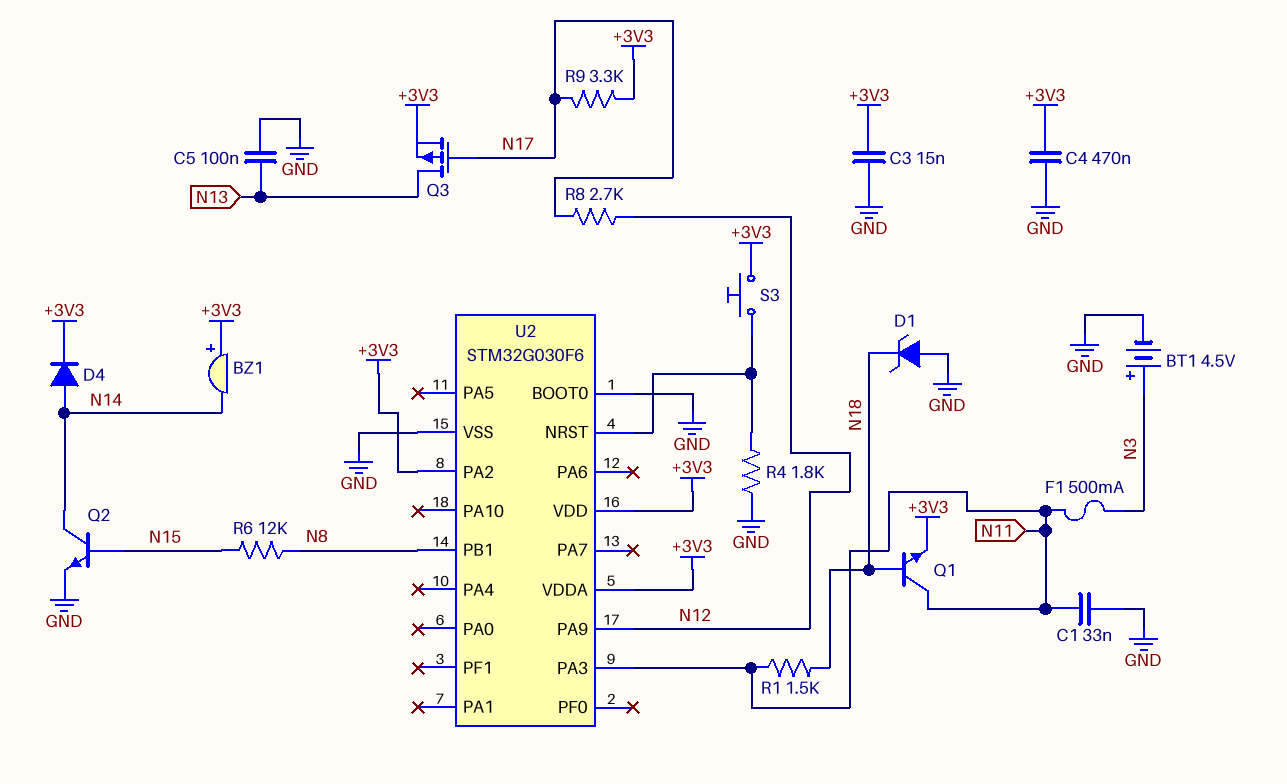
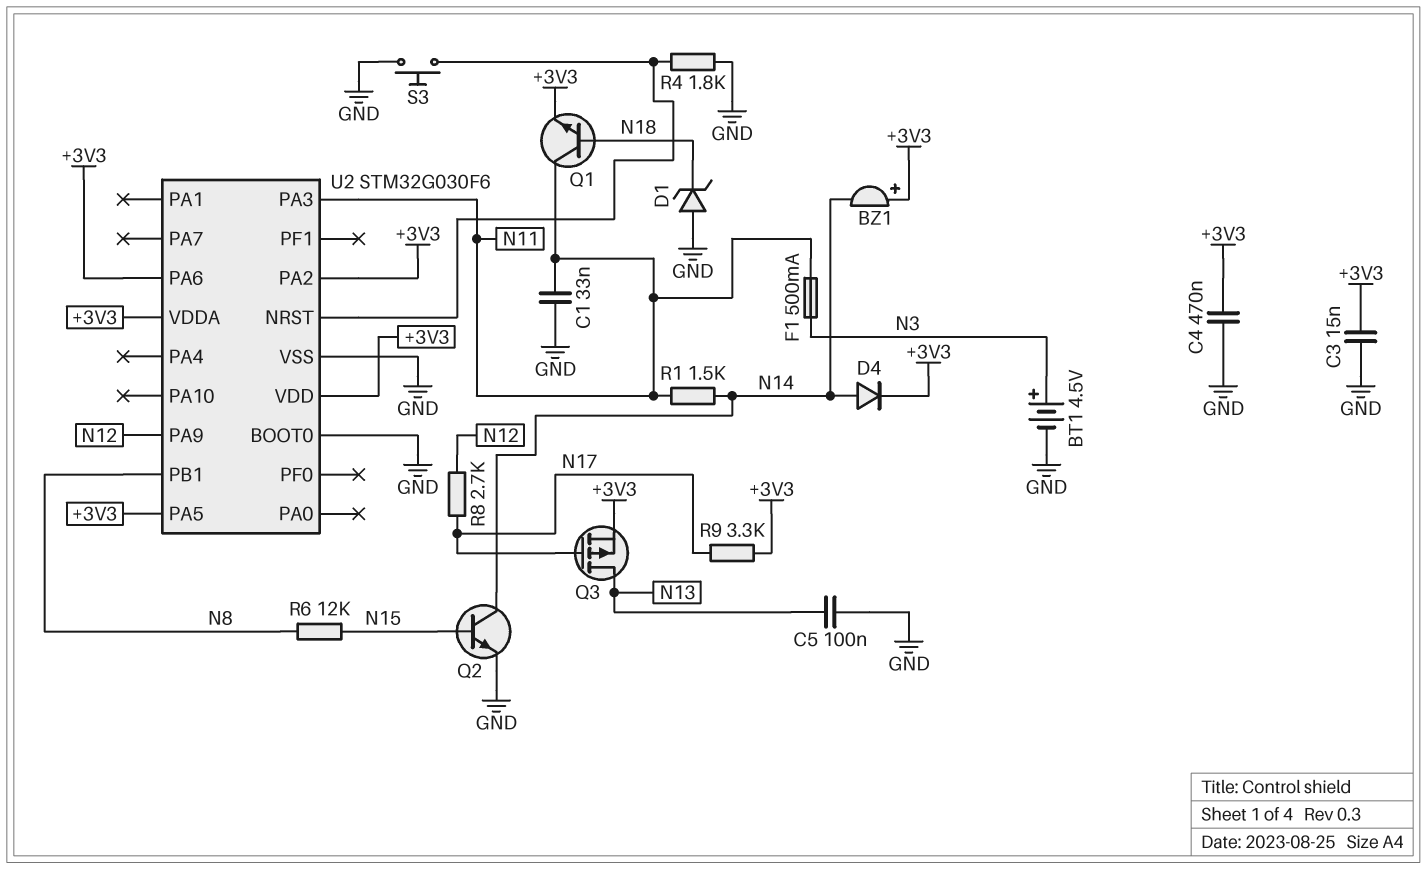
R1: 1.5k (N11, N18) -> 1.5k (N11, N14)
S3: button (+3V3, U2/NRST) -> button (GND, U2/NRST)
U2 pin PA5: none -> +3V3
U2 pin PA6: none -> +3V3

